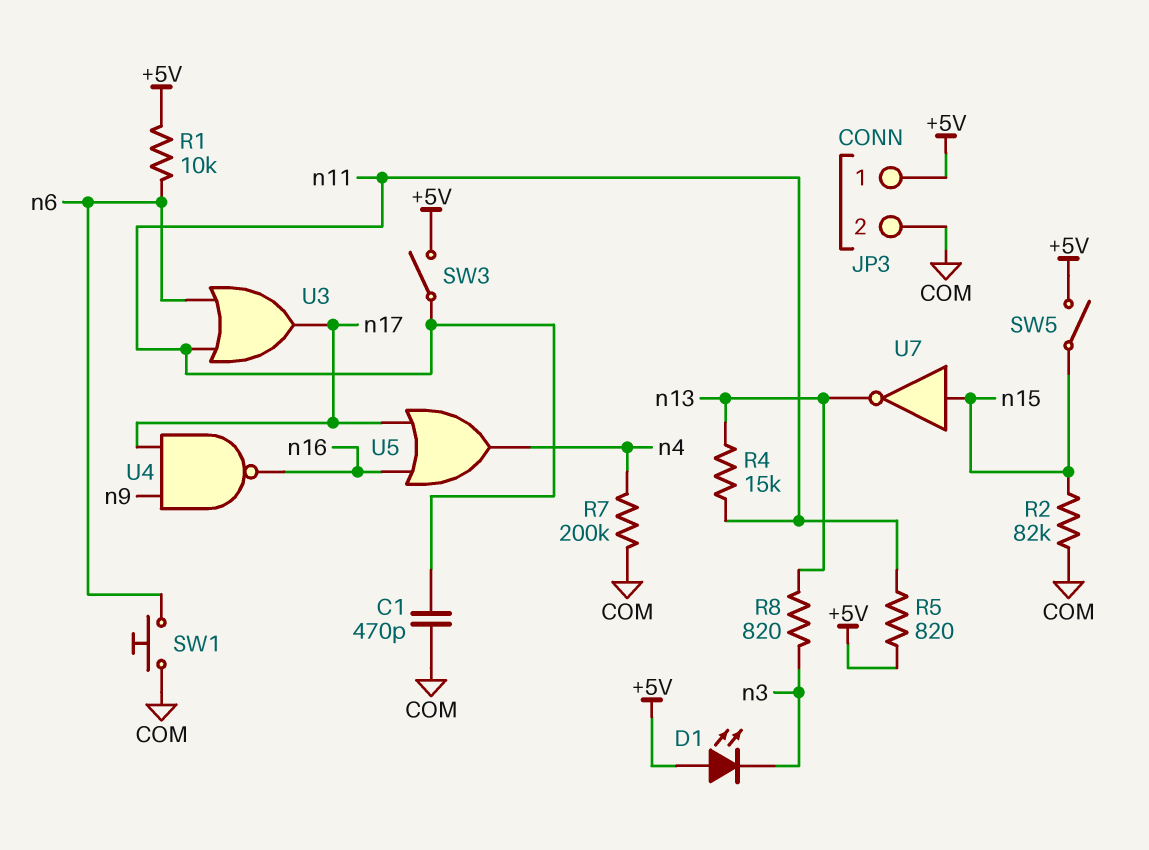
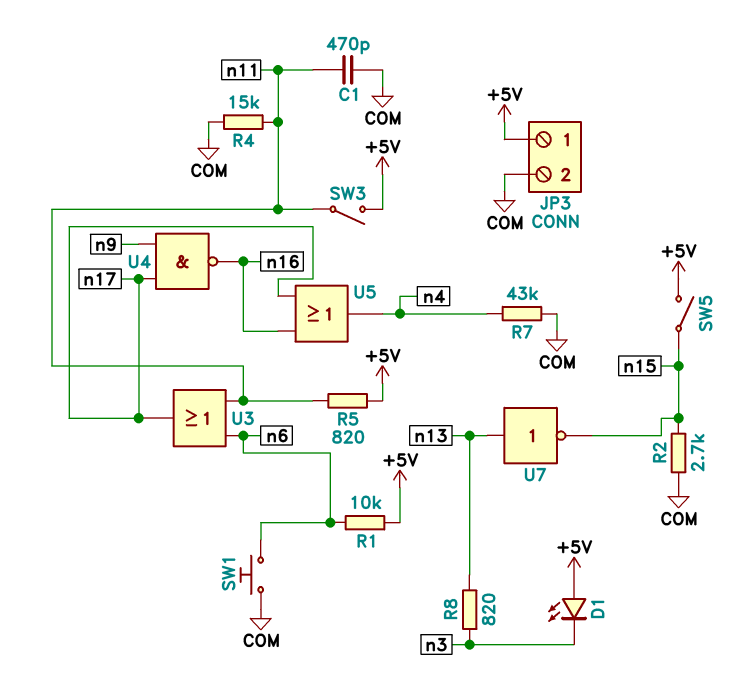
R2: 82k (COM, n15) -> 2.7k (COM, n15)
R4: 15k (n11, n13) -> 15k (COM, n11)
R7: 200k (COM, n4) -> 43k (COM, n4)
U7: NOT (in n15, out n13) -> NOT (in n13, out n15)

